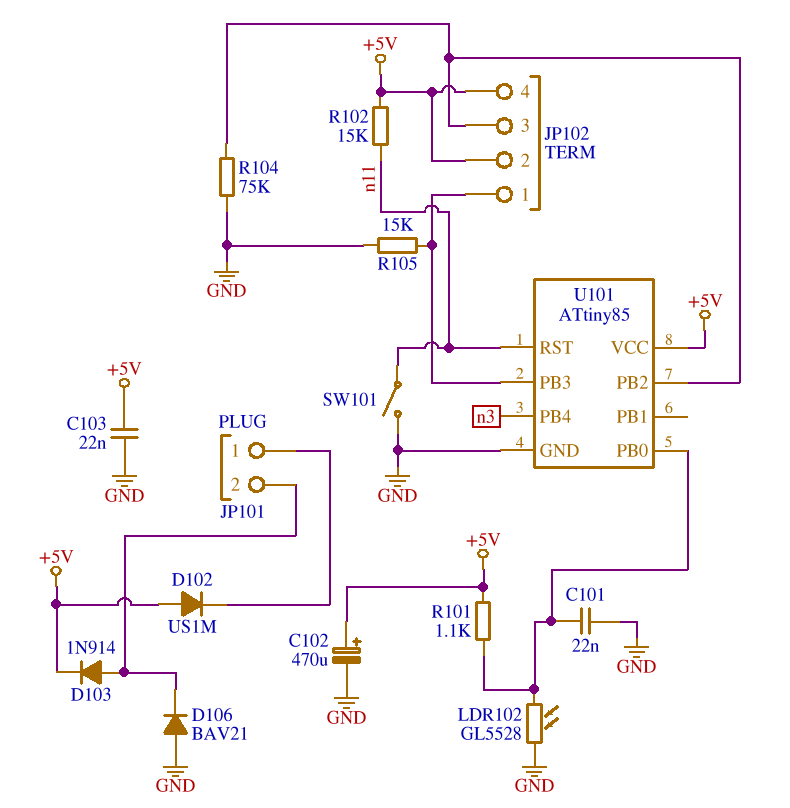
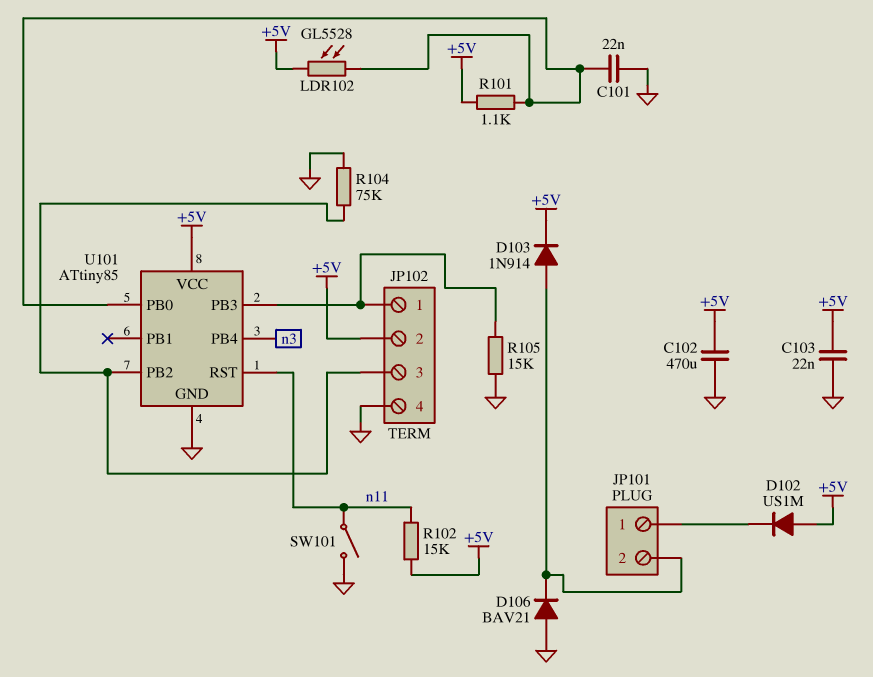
C102: 470uF (plus +5V, minus GND) -> 470uF (+5V, GND)
JP102 pin 4: +5V -> GND
LDR102: GL5528 (GND, U101/PB0) -> GL5528 (+5V, U101/PB0)

